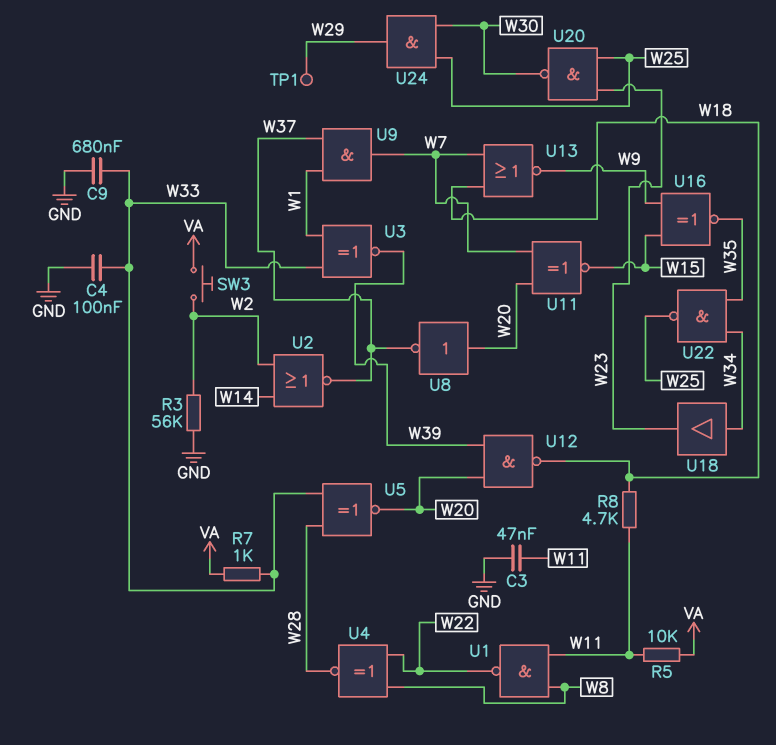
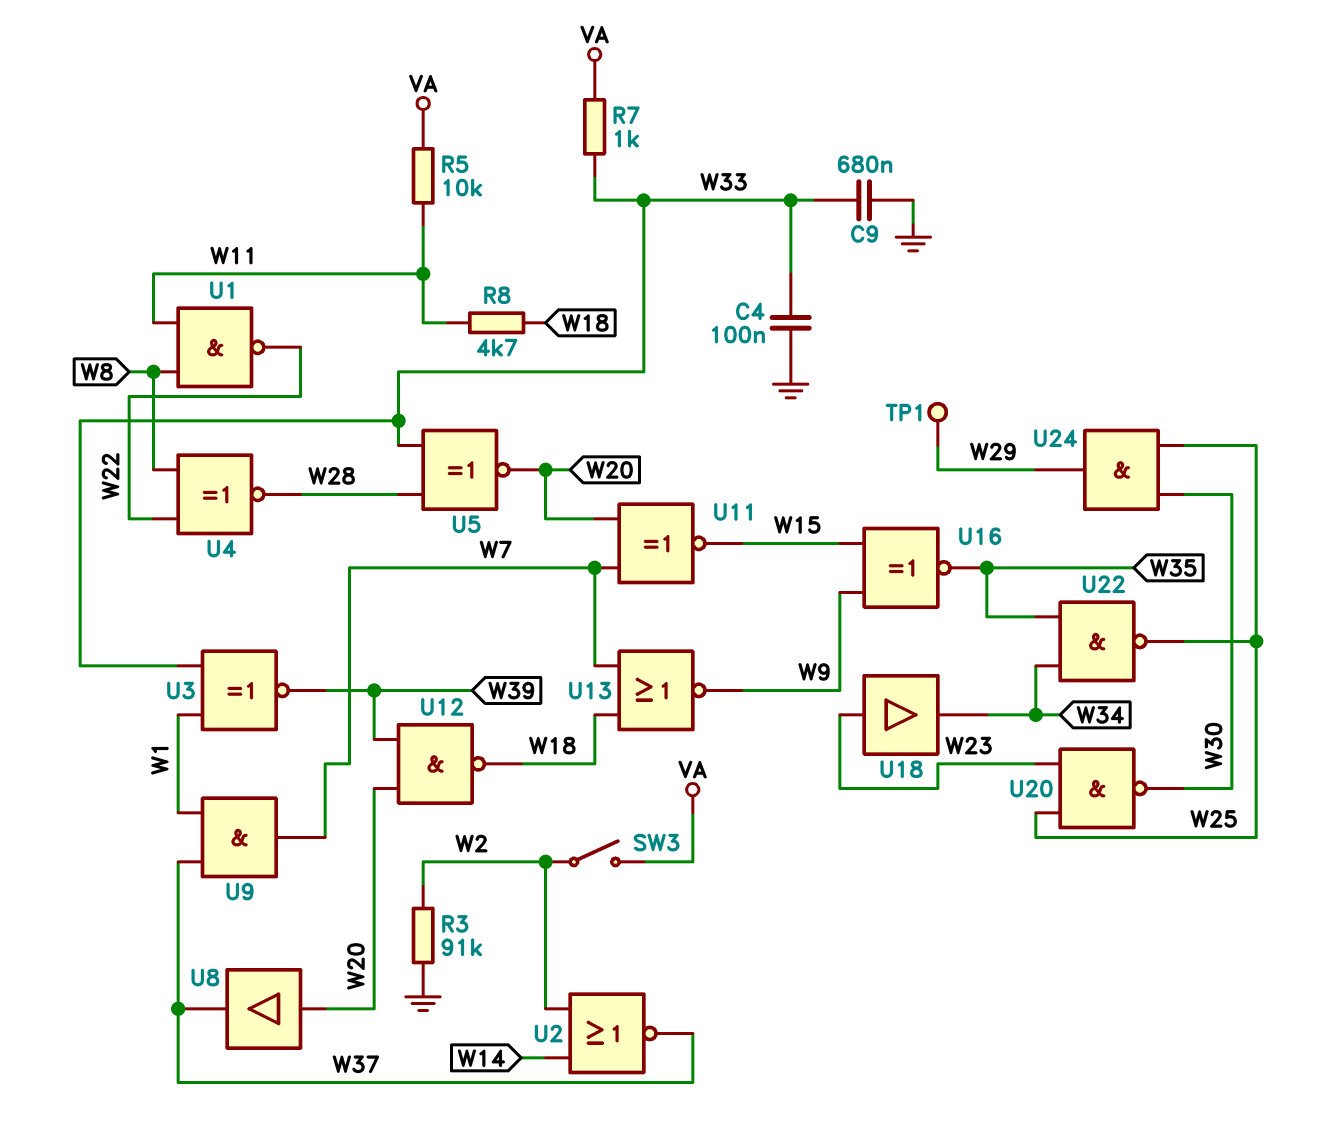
C3: 47nF (GND, W11) -> none
R3: 56k (GND, W2) -> 91k (GND, W2)
SW3: button (VA, W2) -> switch (VA, W2)
U8: NOT (in W20, out W37) -> buffer (in W20, out W37)
U18: buffer (in W34, out W23) -> buffer (in W23, out W34)

